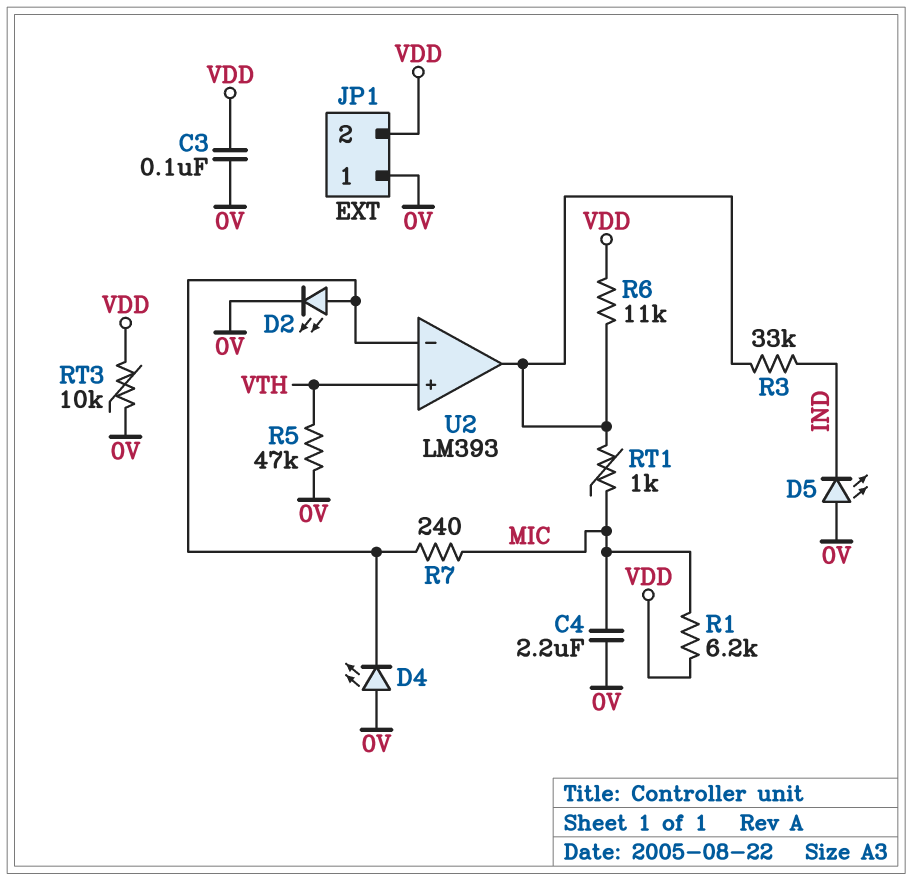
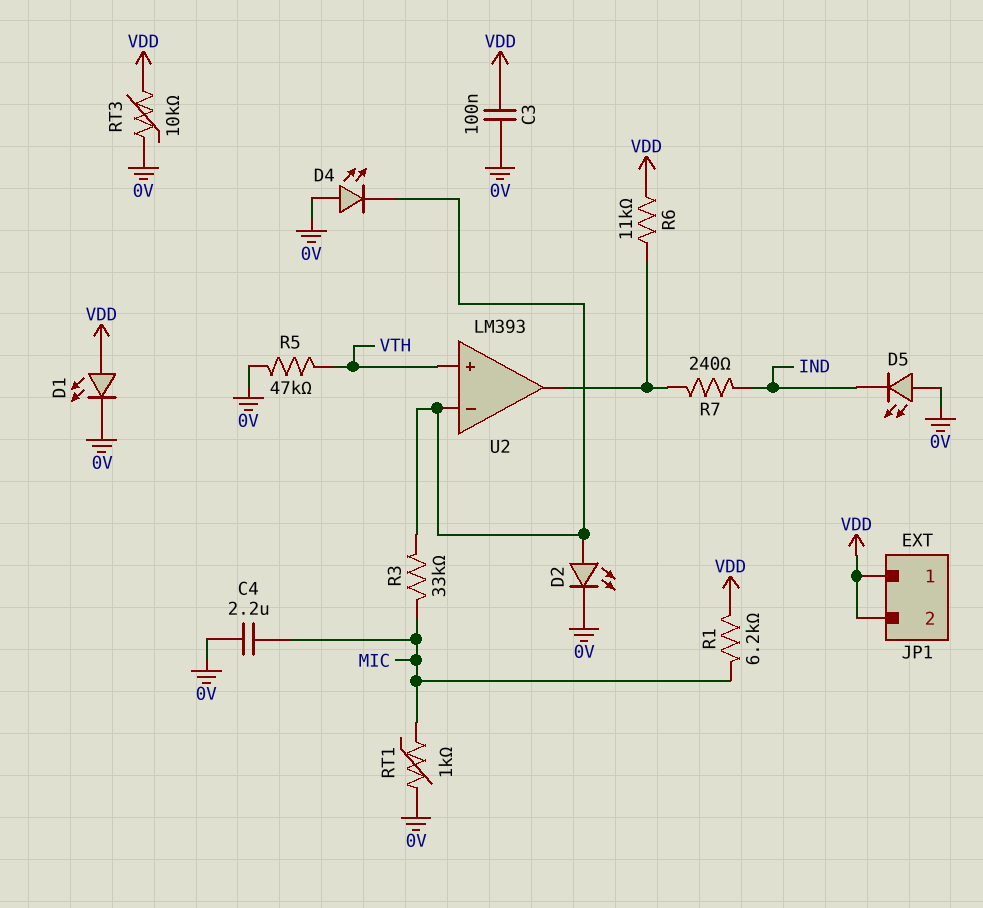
D1: none -> LED (A VDD, K 0V)
JP1 pin 1: 0V -> VDD
R3: 33k (IND, U2/out) -> 33k (MIC, U2/in-)
R7: 240 (MIC, U2/in-) -> 240 (IND, U2/out)
RT1: 1k (MIC, U2/out) -> 1k (0V, MIC)

